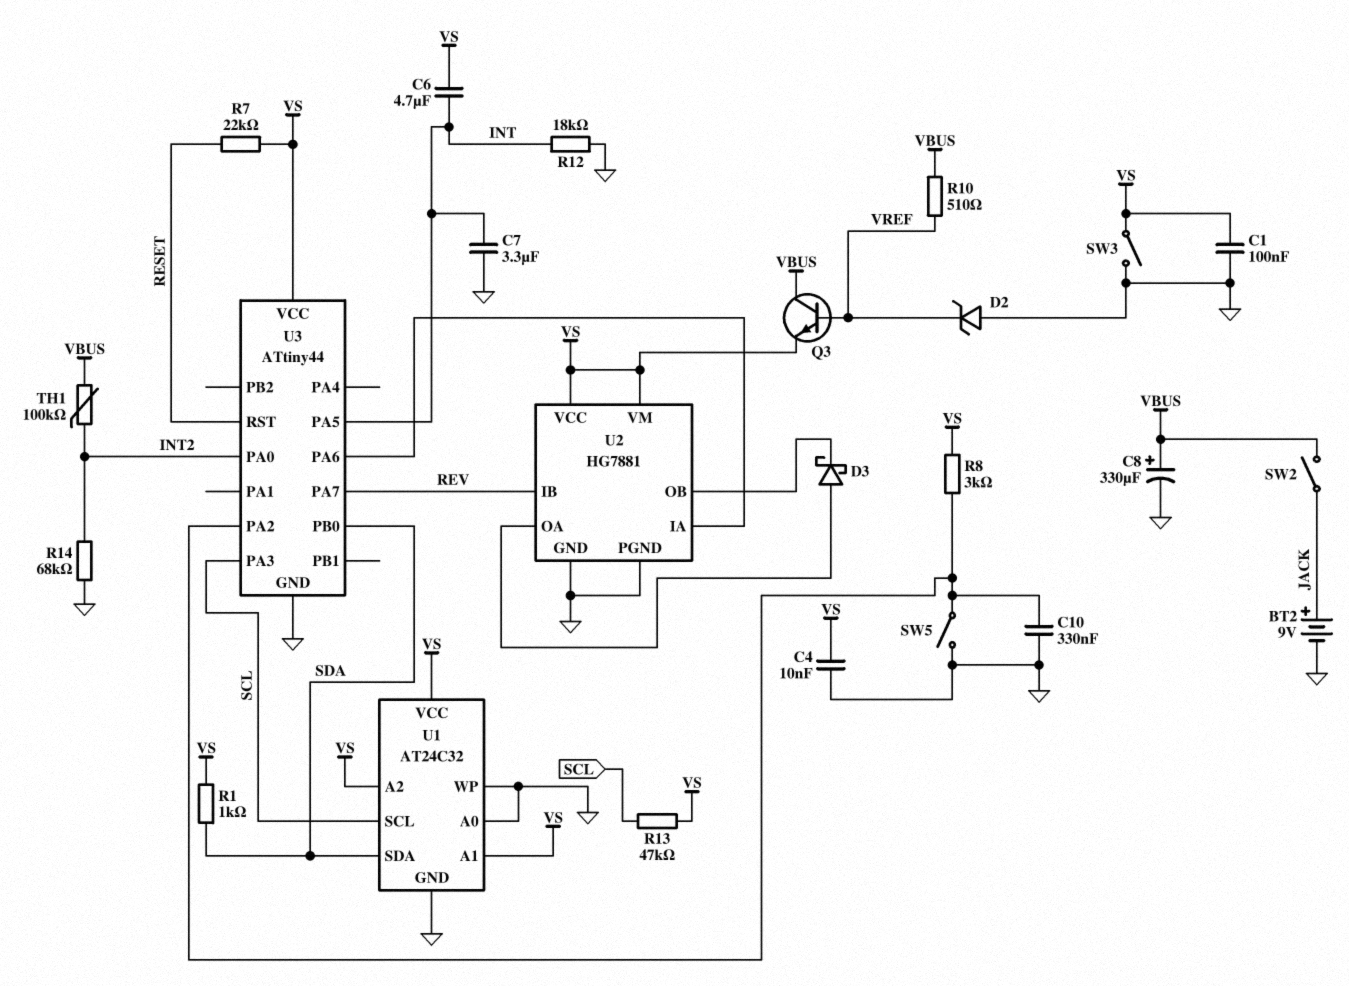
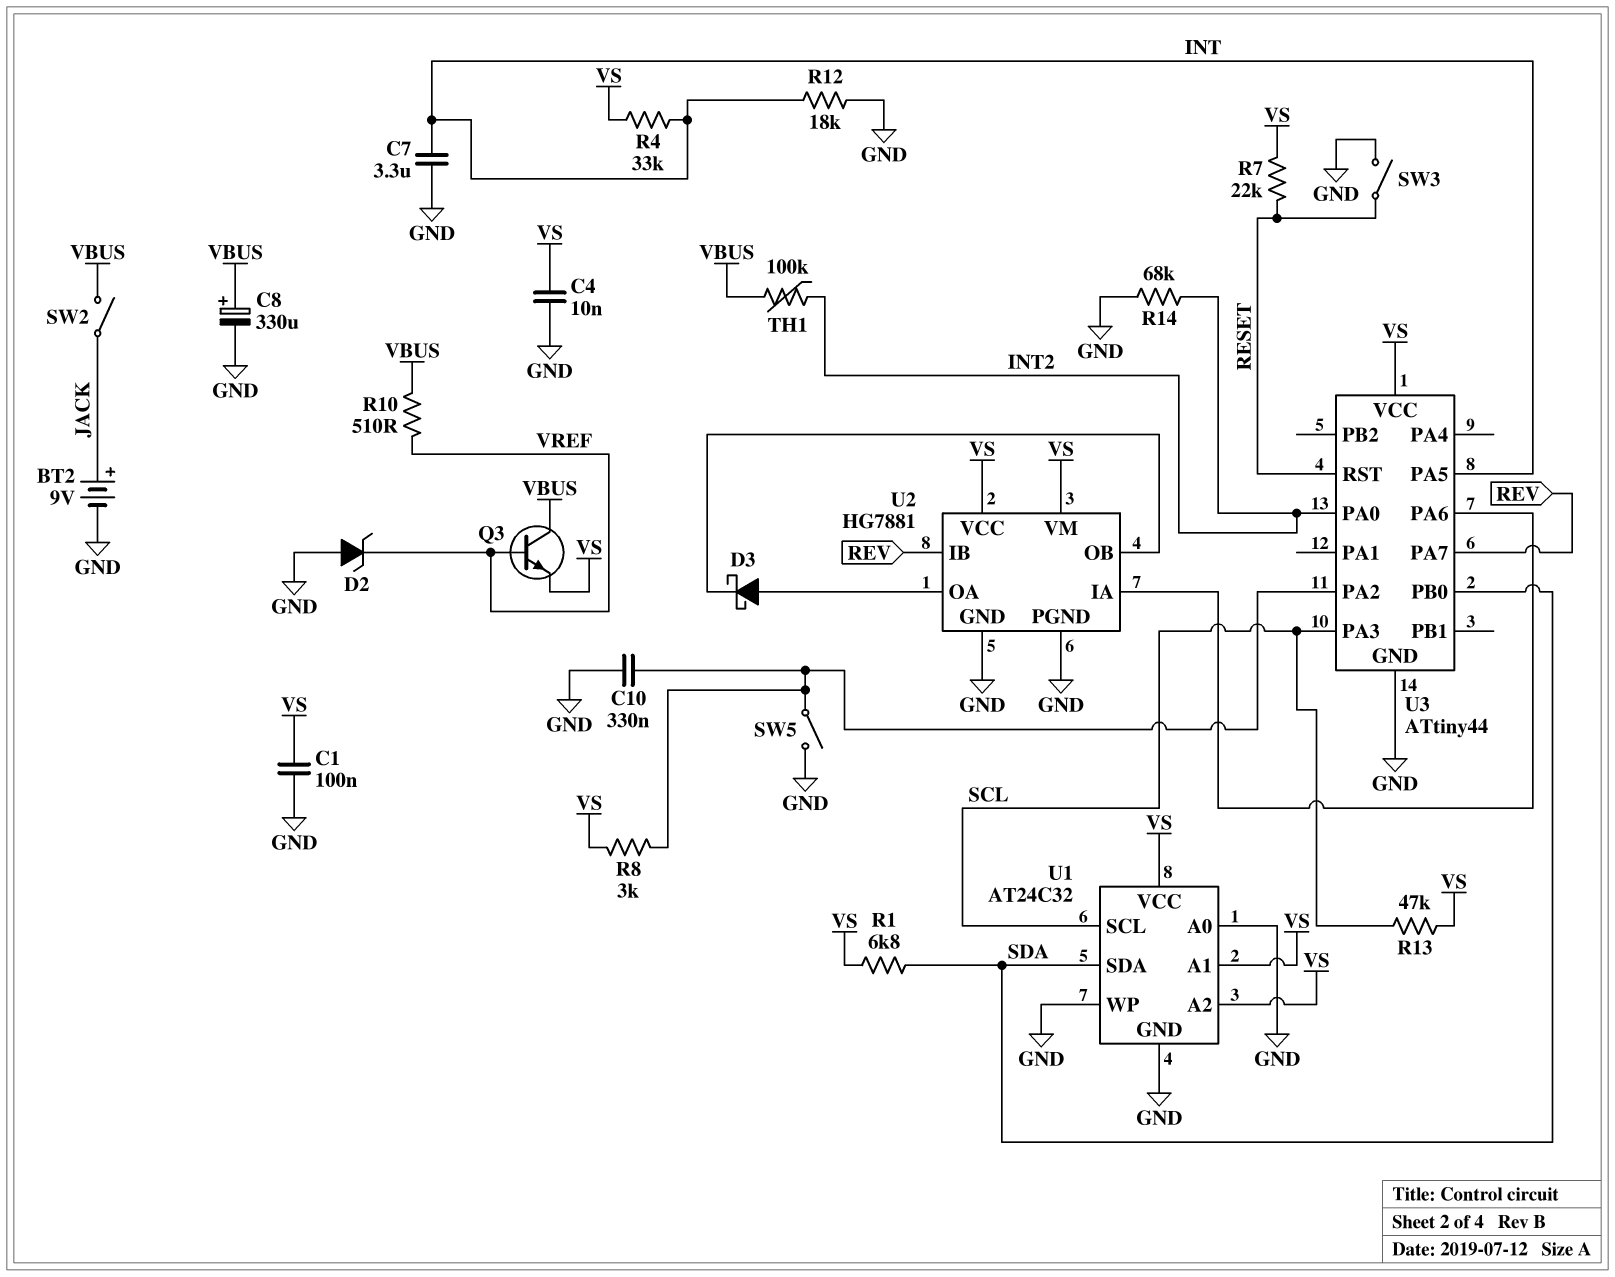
C6: 4.7uF (INT, VS) -> none
R1: 1k (SDA, VS) -> 6.8k (SDA, VS)
R4: none -> 33k (INT, VS)
SW3: switch (GND, VS) -> switch (GND, RESET)

